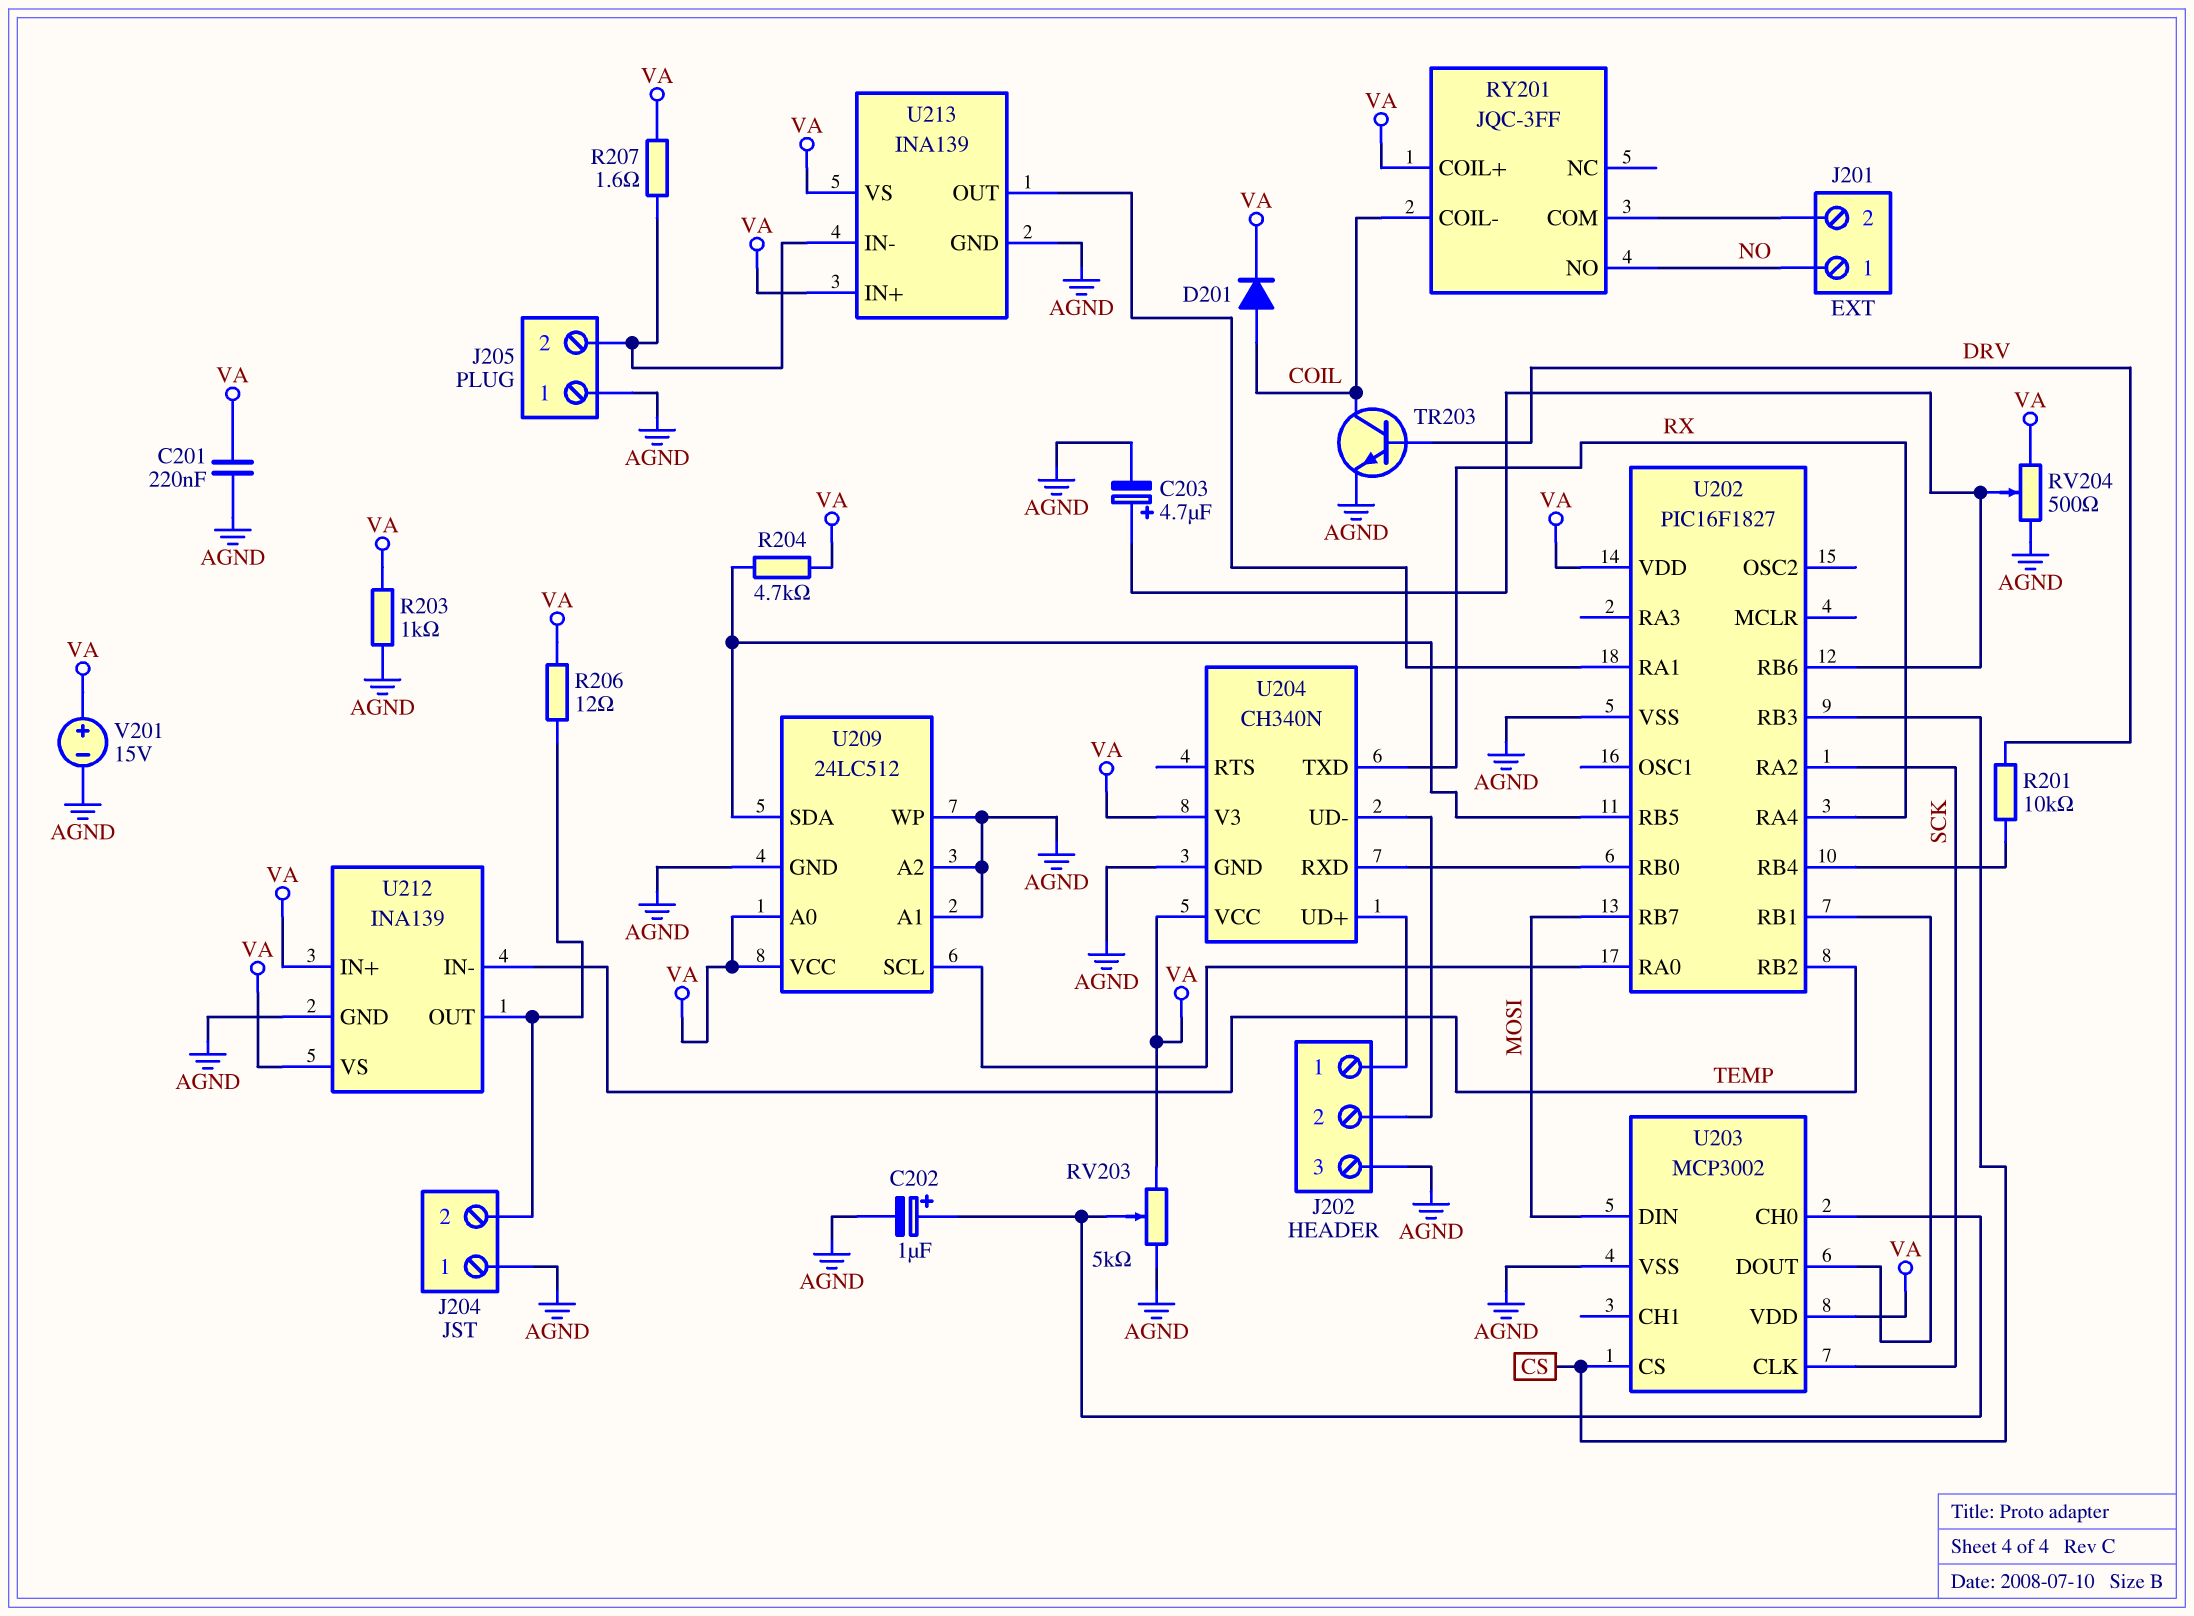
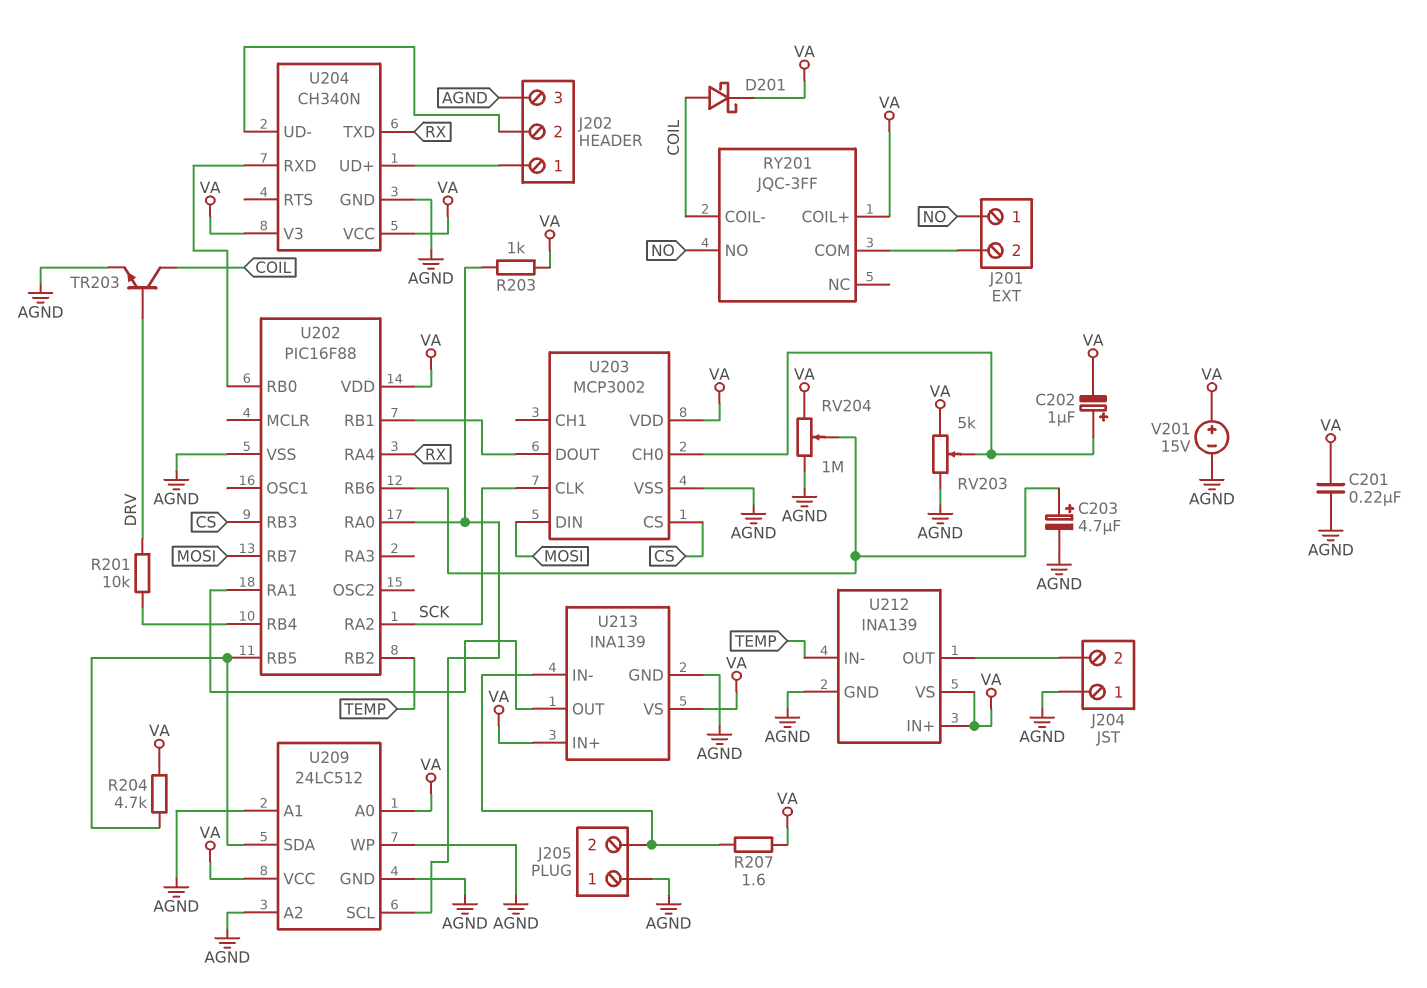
C202: 1uF (plus U203/CH0, minus AGND) -> 1uF (plus U203/CH0, minus VA)
D201: diode (A COIL, K VA) -> schottky (A COIL, K VA)
R203: 1k (AGND, VA) -> 1k (U202/RA0, VA)
R206: 12 (J204/2, VA) -> none
RV204: 500 (AGND, VA, wiper U202/RB6) -> 1M (AGND, VA, wiper U202/RB6)
U202: PIC16F1827 -> PIC16F88

